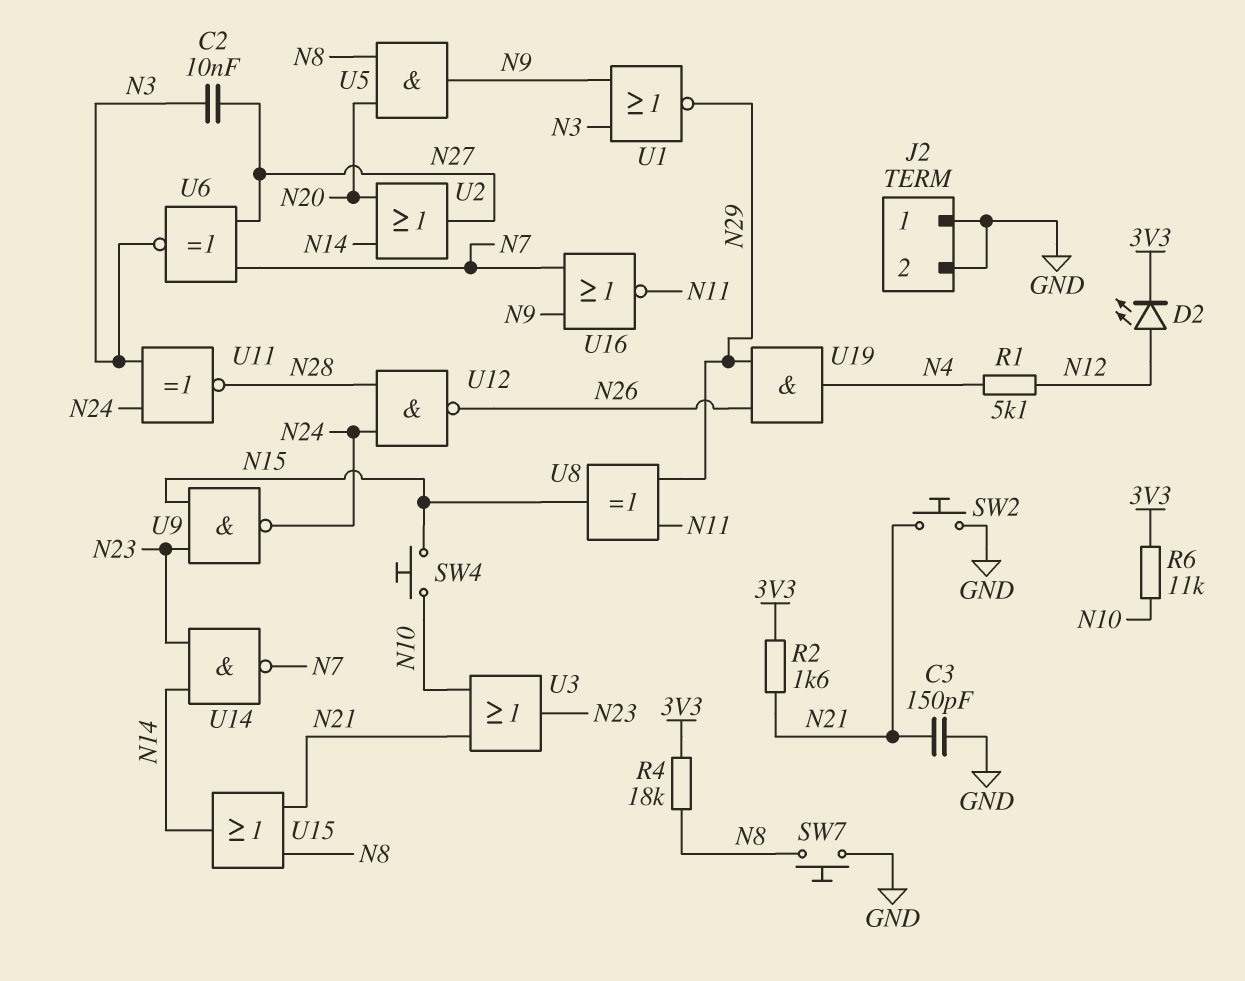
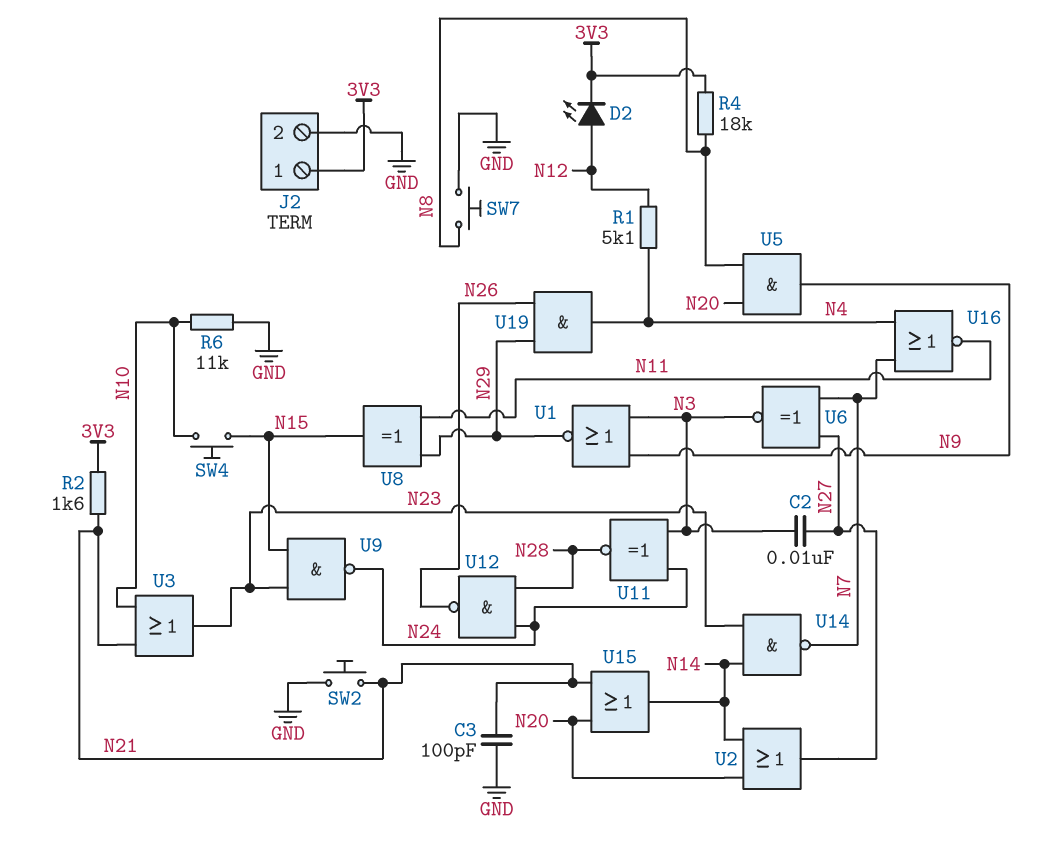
C3: 150pF (GND, N21) -> 100pF (GND, N21)
J2 pin 1: GND -> 3V3
R6: 11k (3V3, N10) -> 11k (GND, N10)
U15: OR (in N8, in N21, out N14) -> OR (in N20, in N21, out N14)
U16: NOR (in N7, in N9, out N11) -> NOR (in N4, in N7, out N11)

